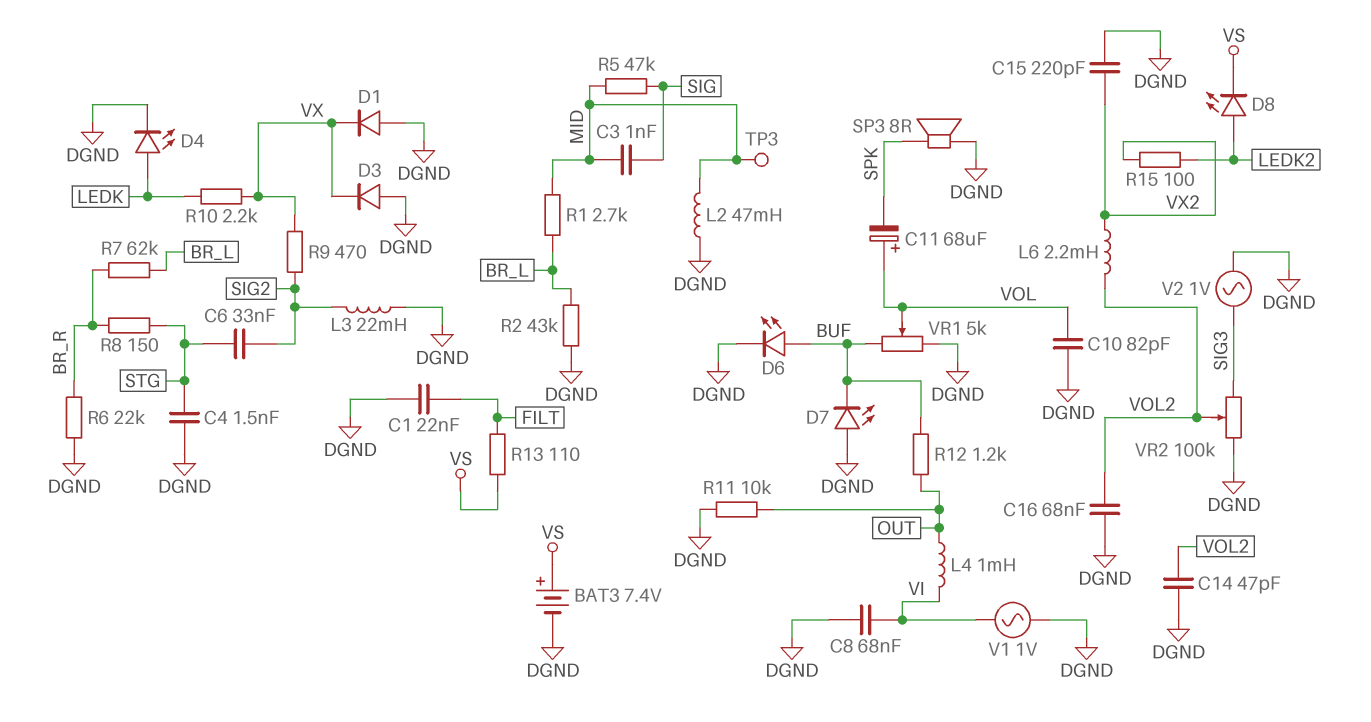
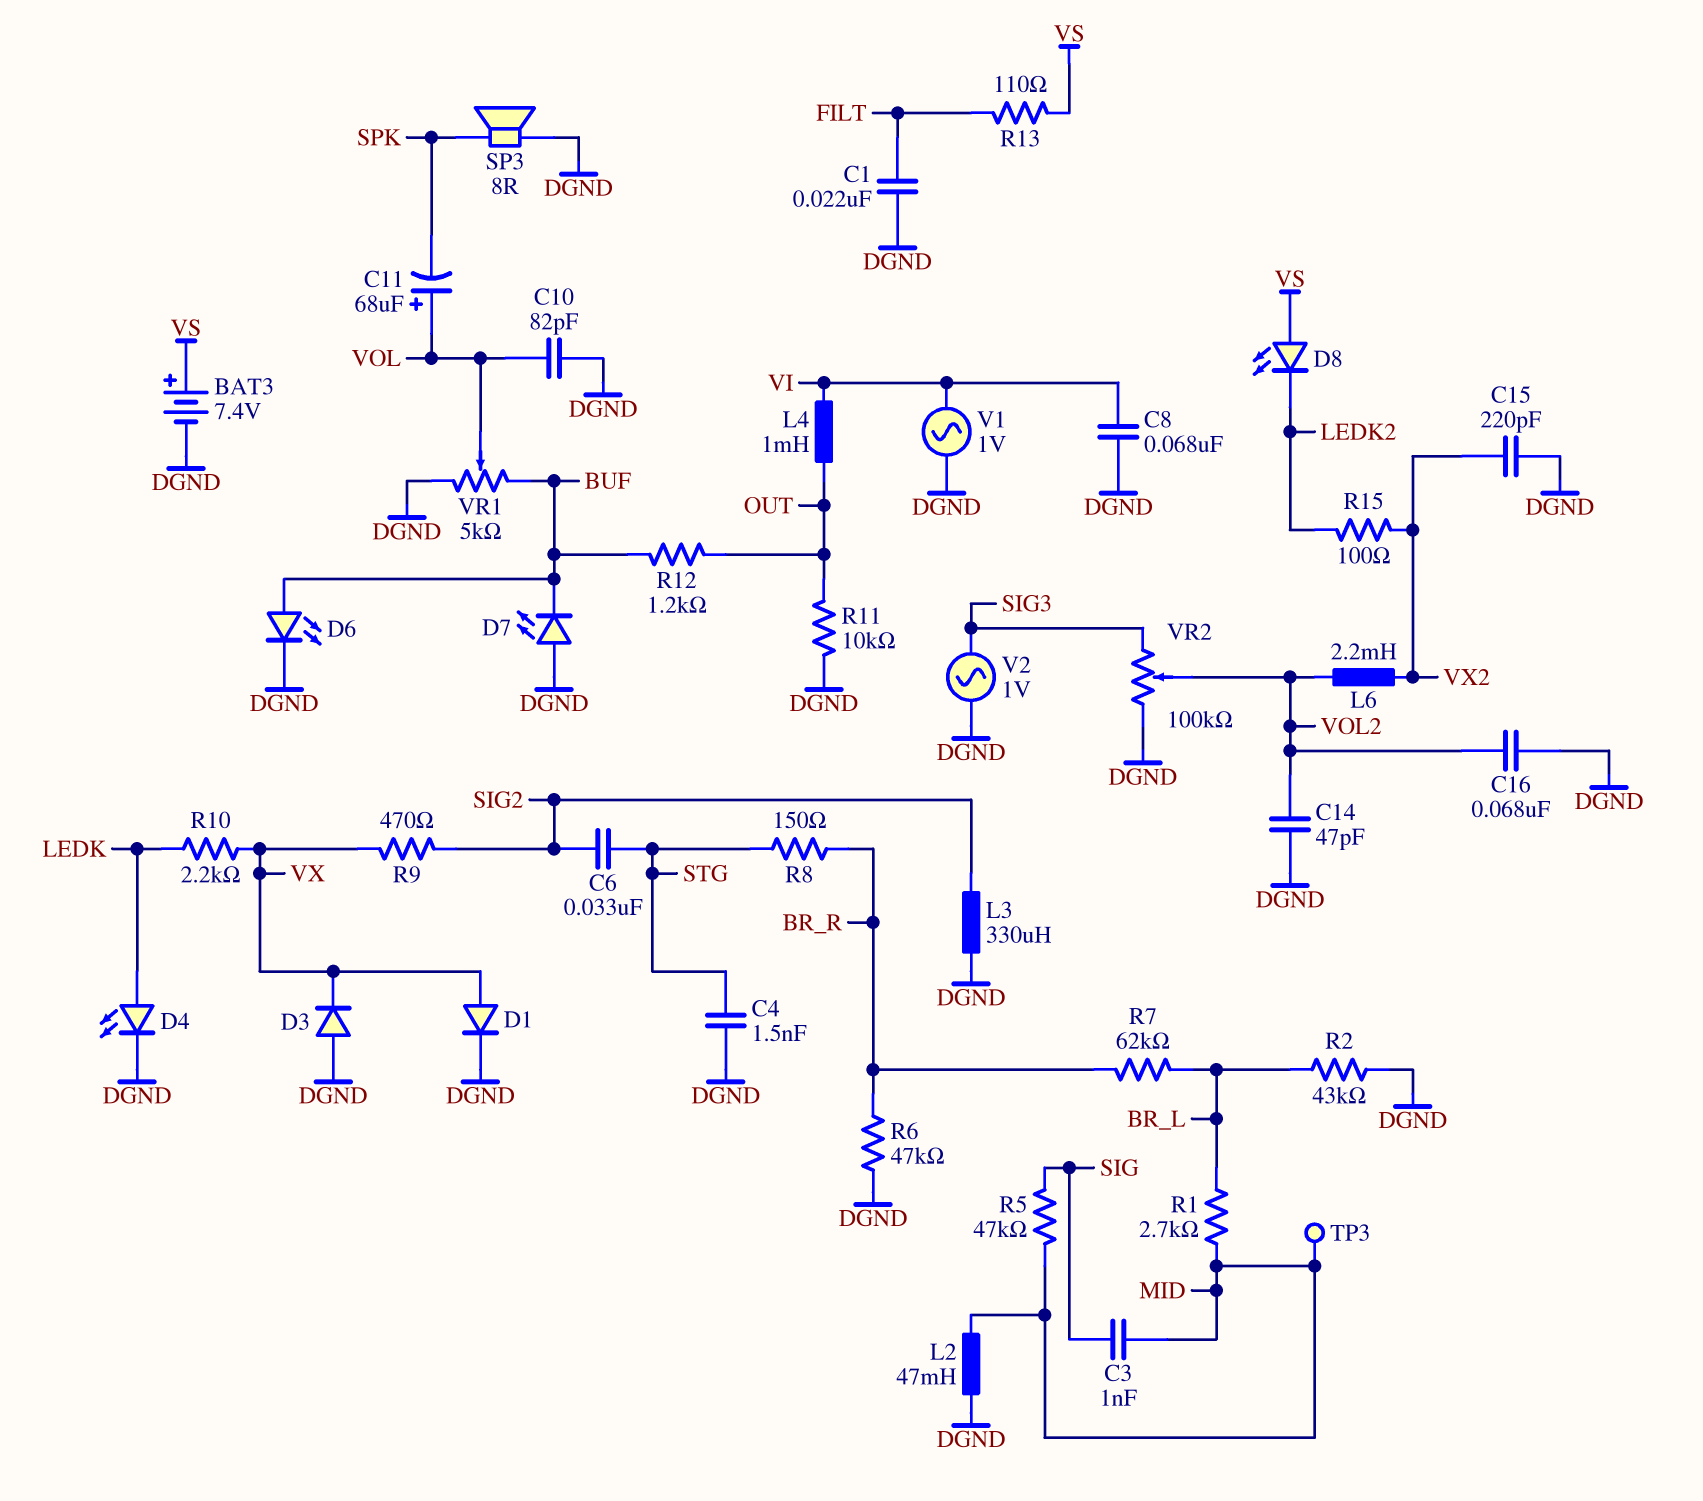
D1: diode (A DGND, K VX) -> diode (A VX, K DGND)
D8: LED (A LEDK2, K VS) -> LED (A VS, K LEDK2)
L3: 22mH (DGND, SIG2) -> 330uH (DGND, SIG2)
R6: 22k (BR_R, DGND) -> 47k (BR_R, DGND)

